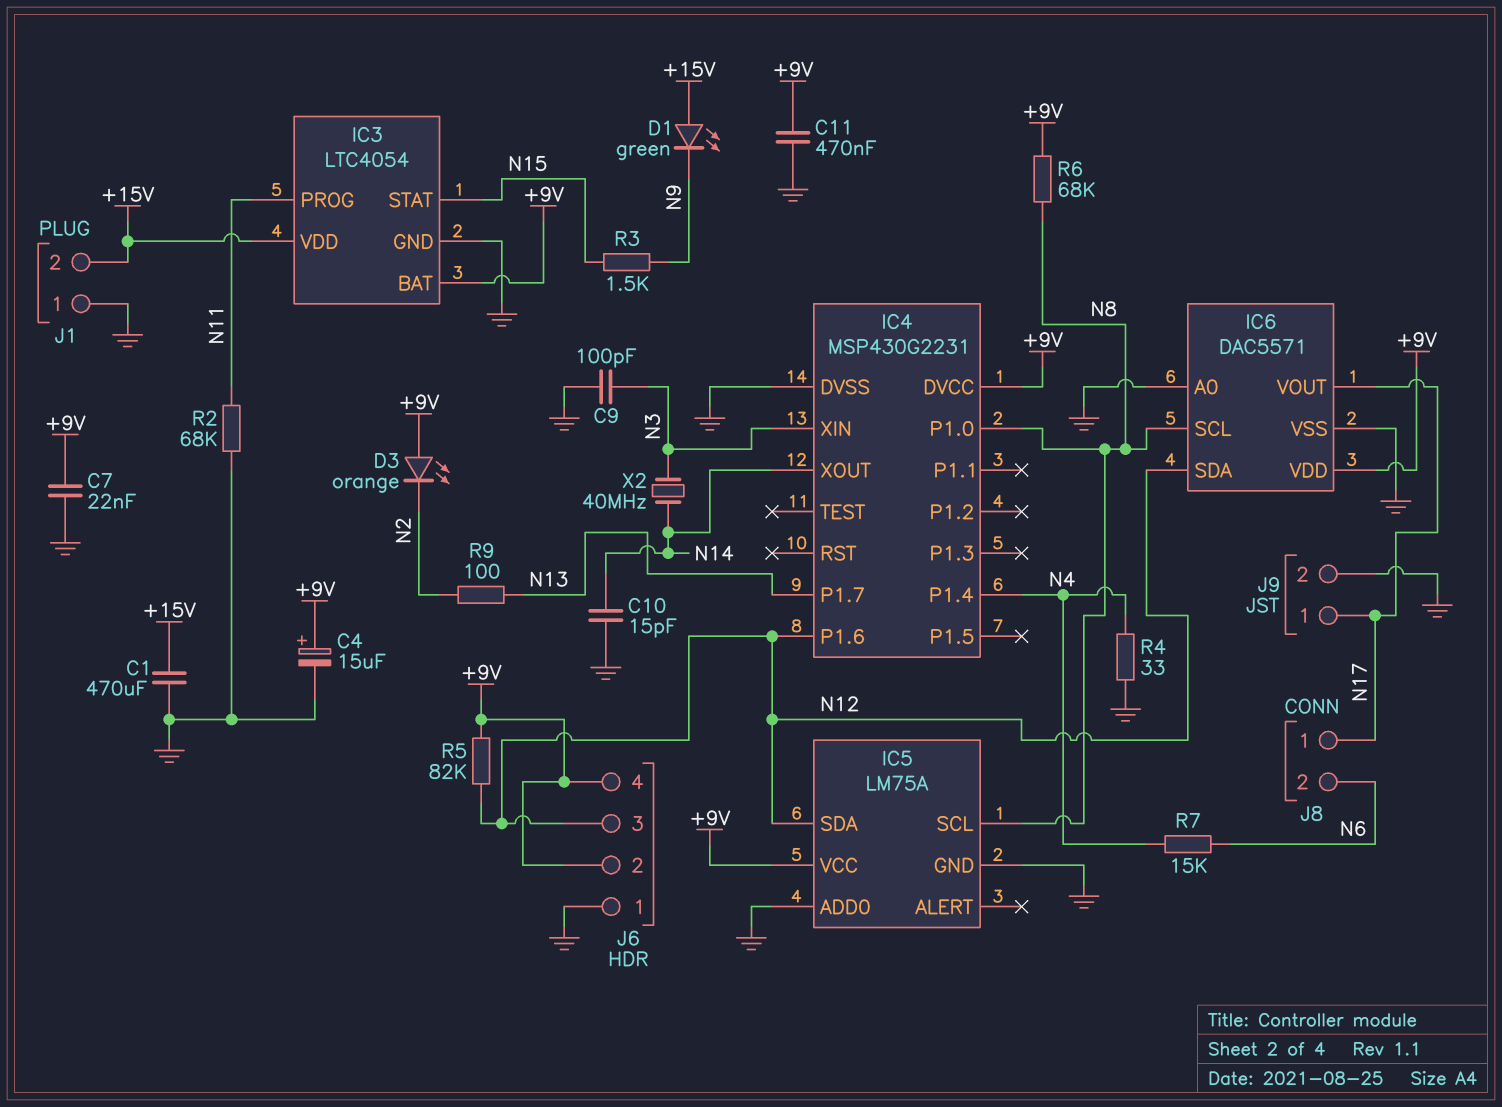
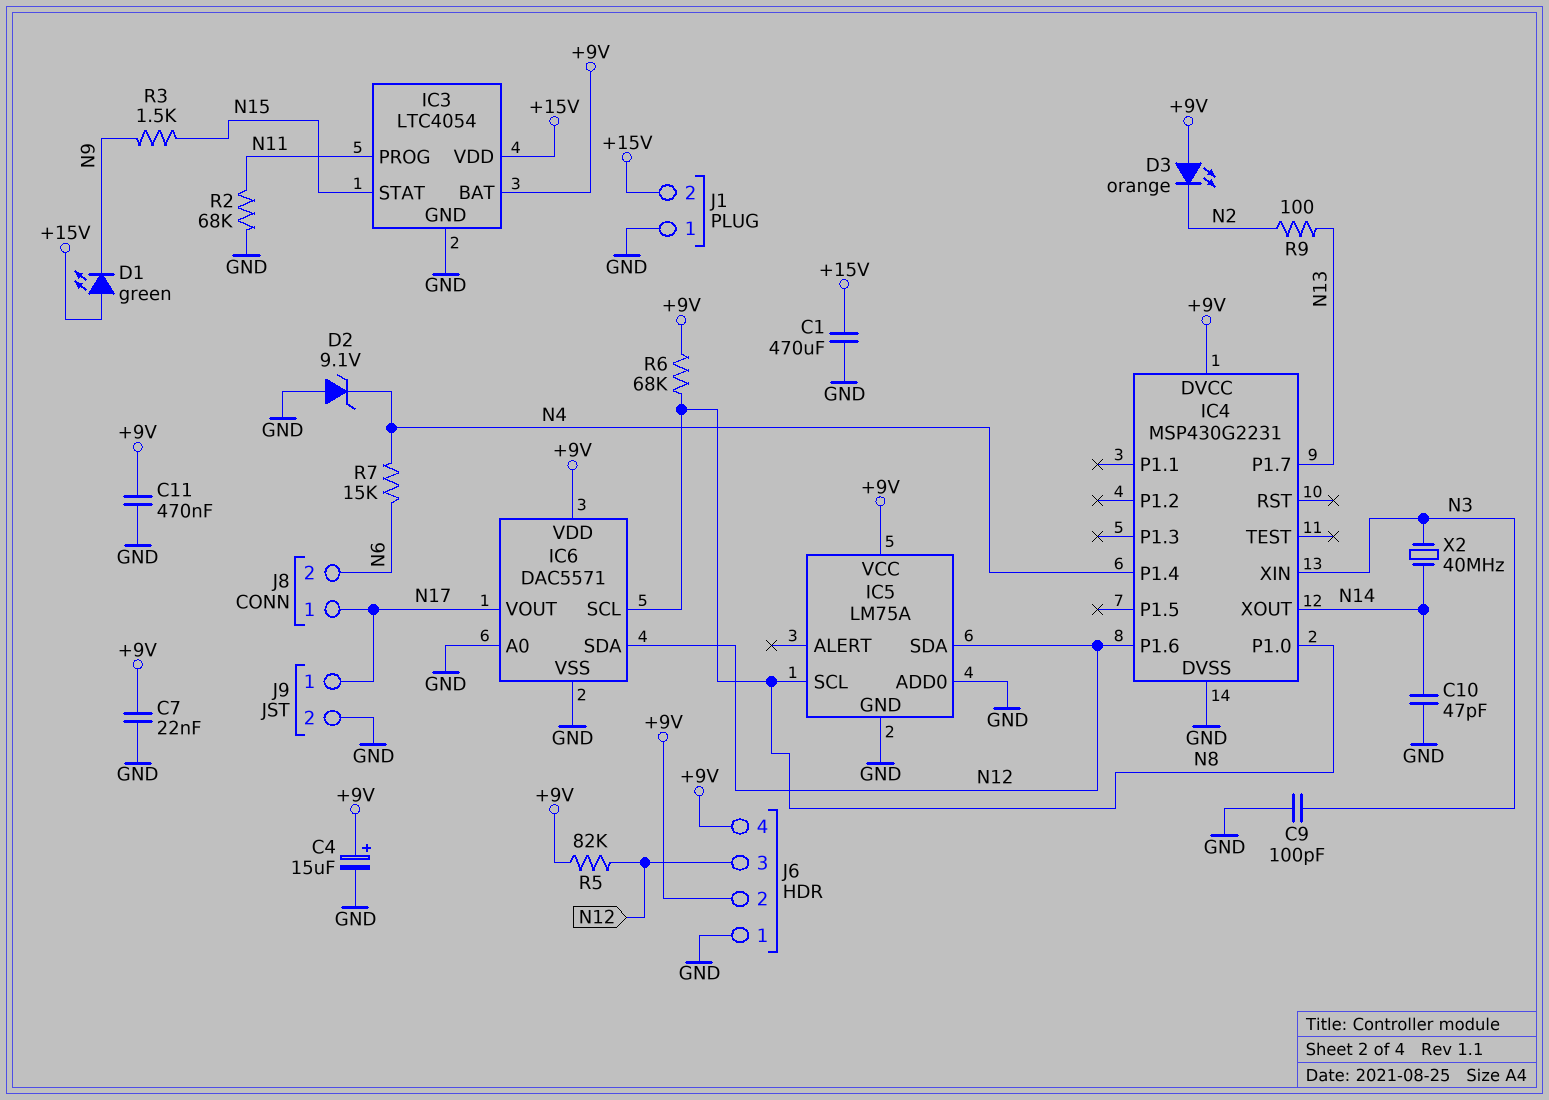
C10: 15pF (GND, N14) -> 47pF (GND, N14)
D2: none -> zener 9.1V (A GND, K N4)
R4: 33 (GND, N4) -> none

